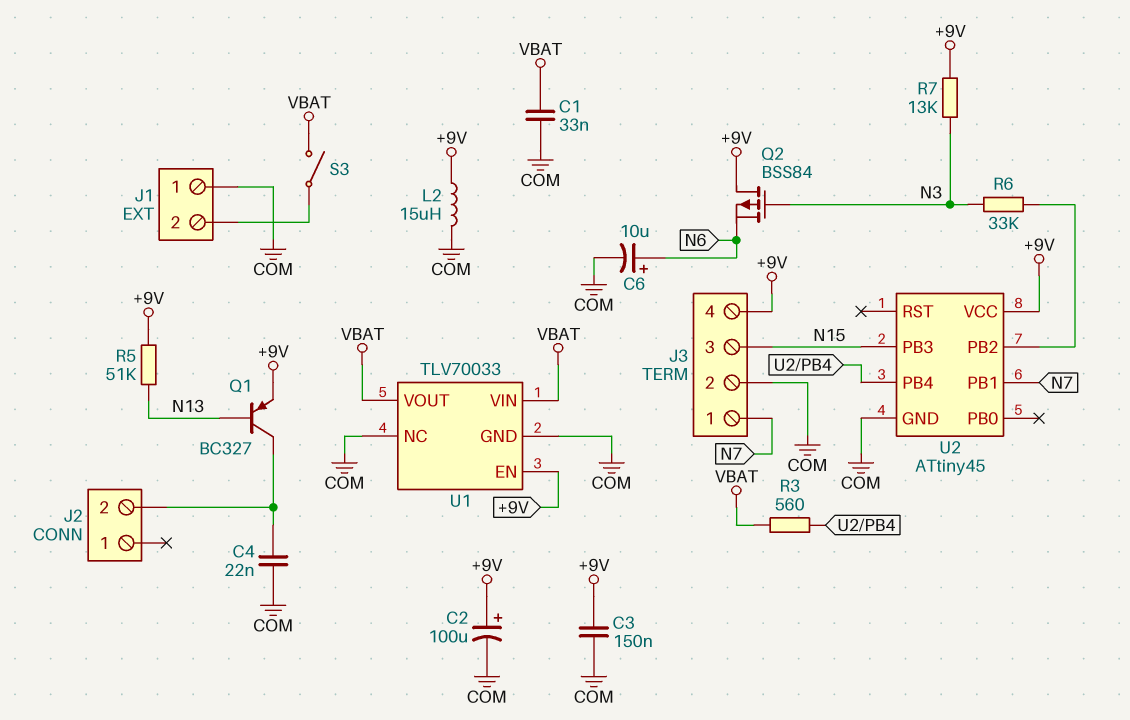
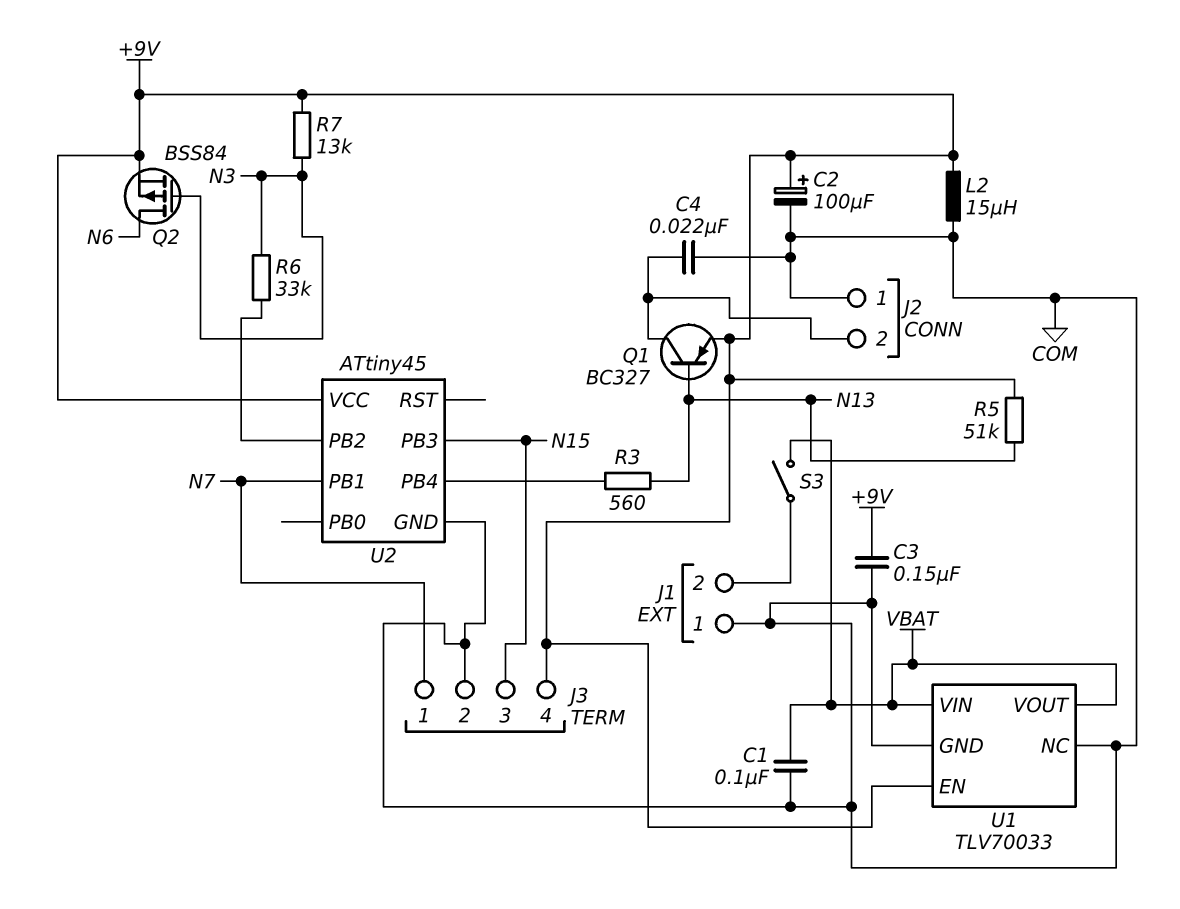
C1: 33nF (COM, VBAT) -> 100nF (COM, VBAT)
C6: 10uF (plus N6, minus COM) -> none
J2 pin 1: none -> COM
Q2: PMOS BSS84 (G N3, D +9V, S N6) -> PMOS BSS84 (G N3, D N6, S +9V)
R3: 560 (U2/PB4, VBAT) -> 560 (N13, U2/PB4)

